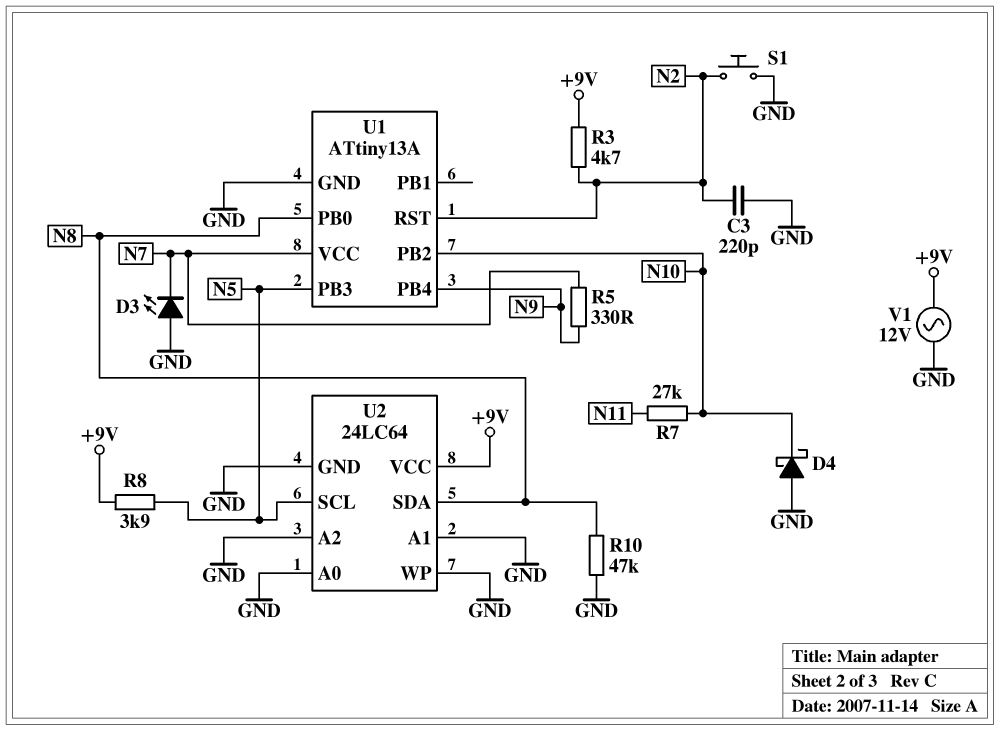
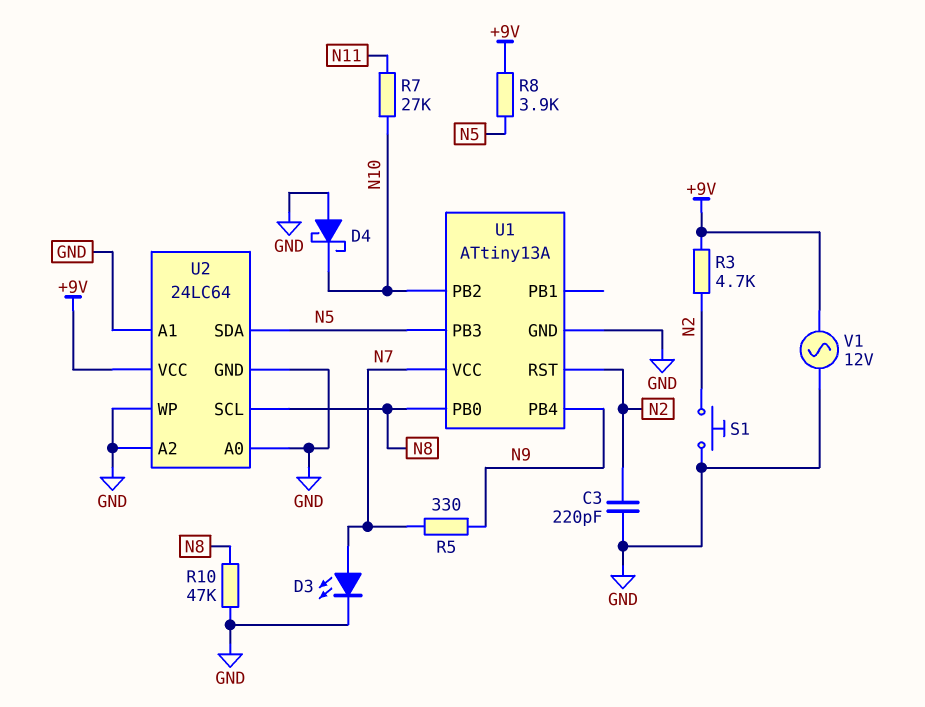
D3: LED (A GND, K N7) -> LED (A N7, K GND)
U2 pin SCL: N5 -> N8
U2 pin SDA: N8 -> N5

